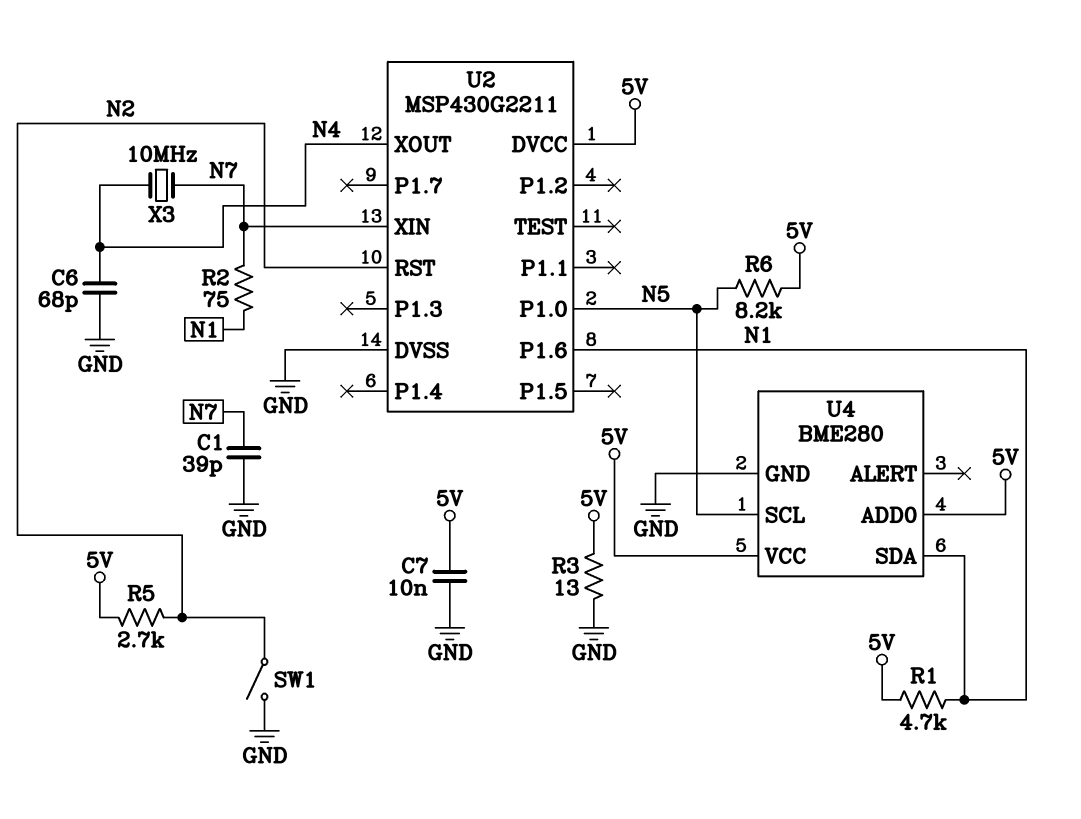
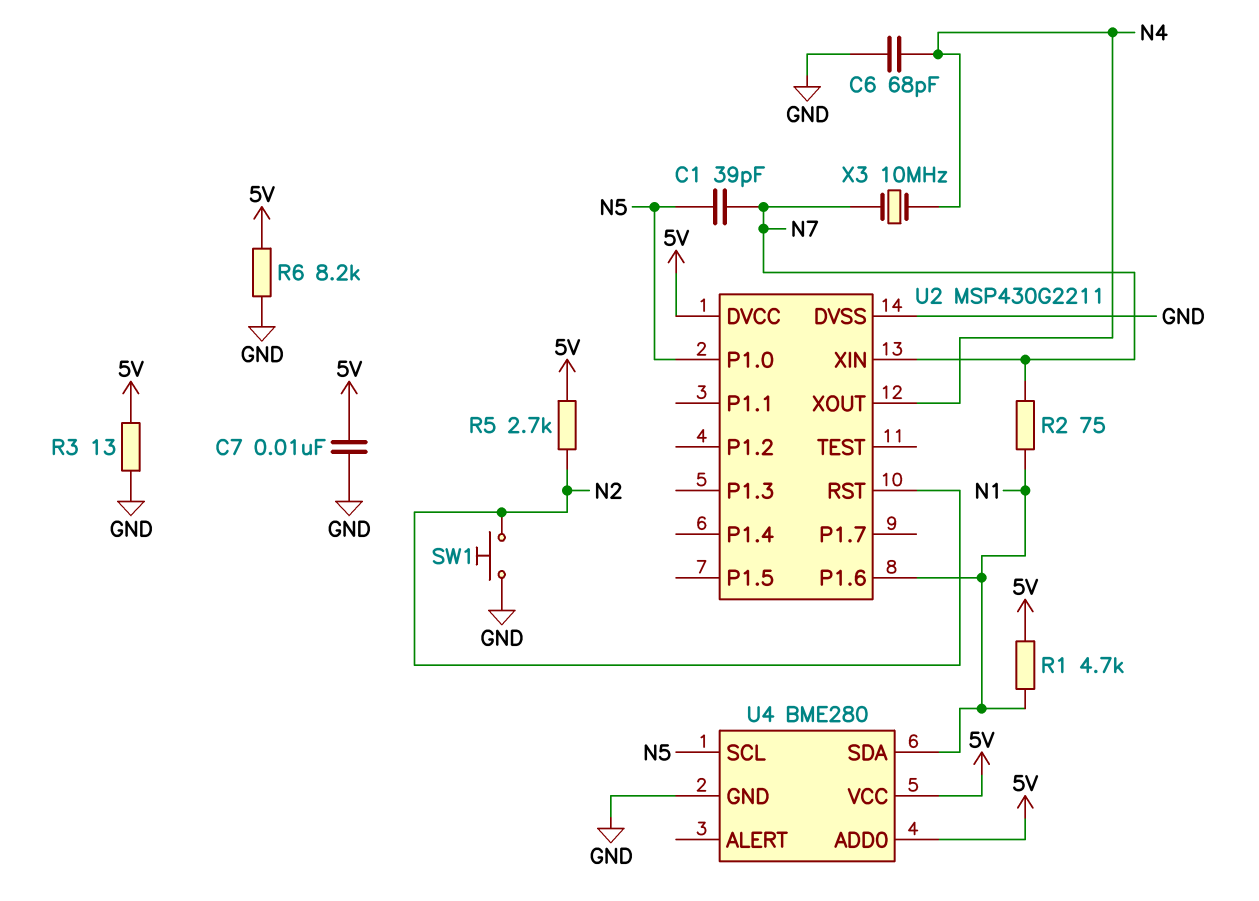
C1: 39pF (GND, N7) -> 39pF (N5, N7)
R6: 8.2k (5V, N5) -> 8.2k (5V, GND)
SW1: switch (GND, N2) -> button (GND, N2)

